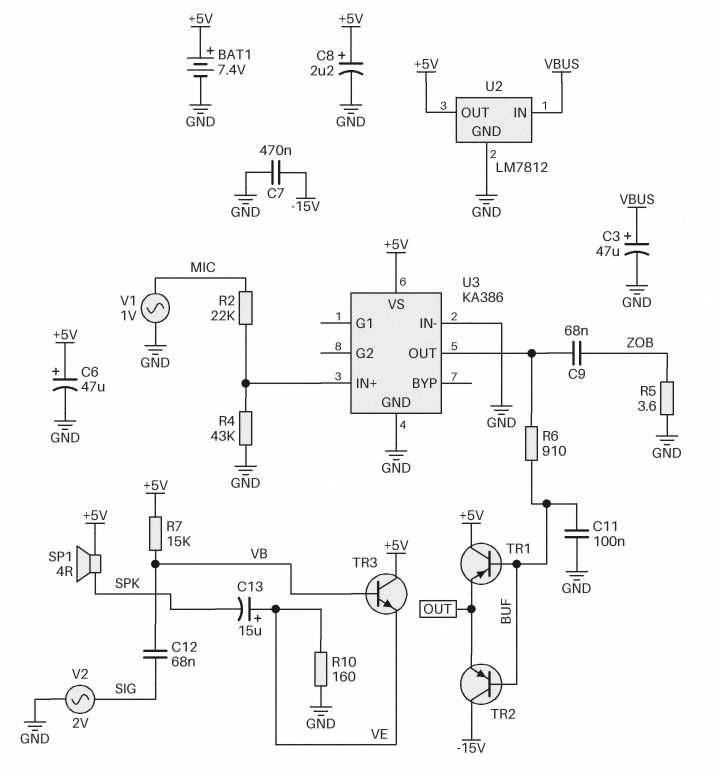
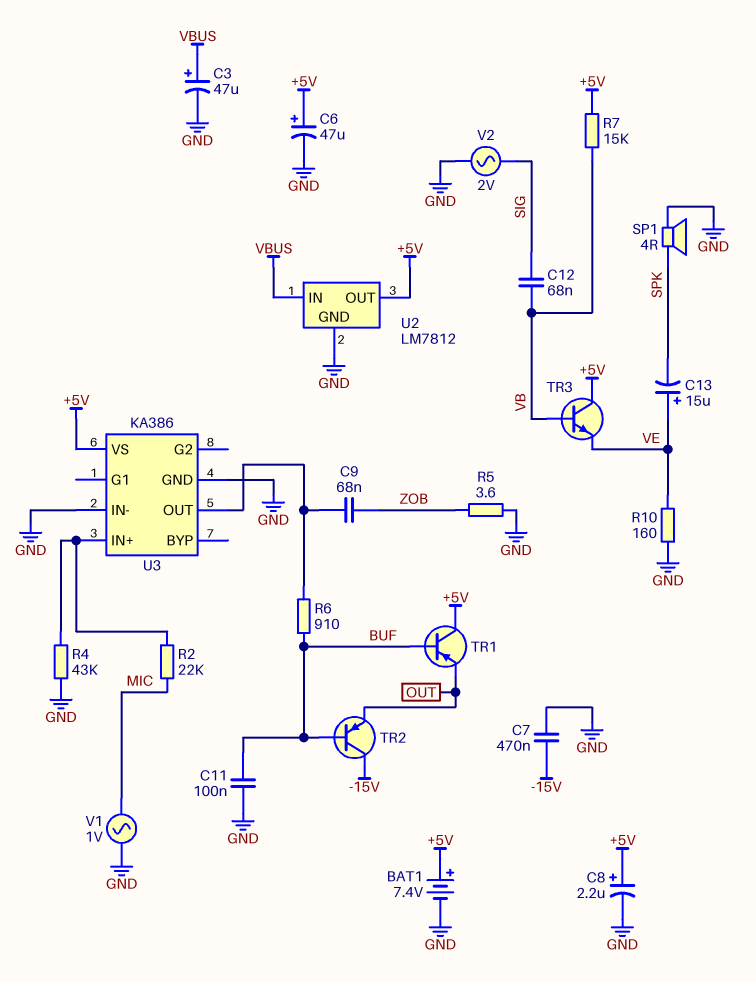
SP1: speaker 4R (+5V, SPK) -> speaker 4R (GND, SPK)

